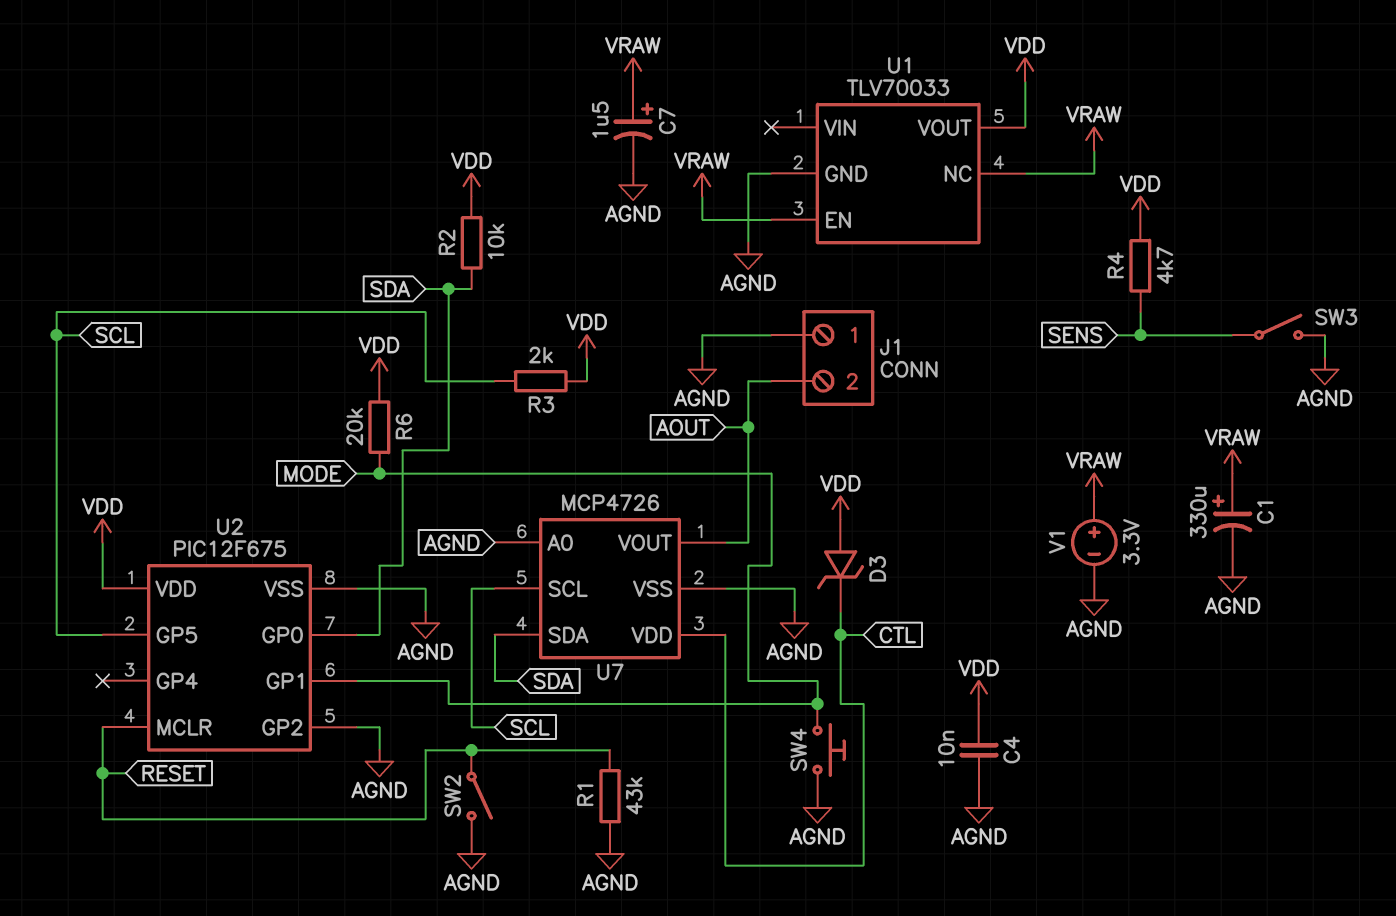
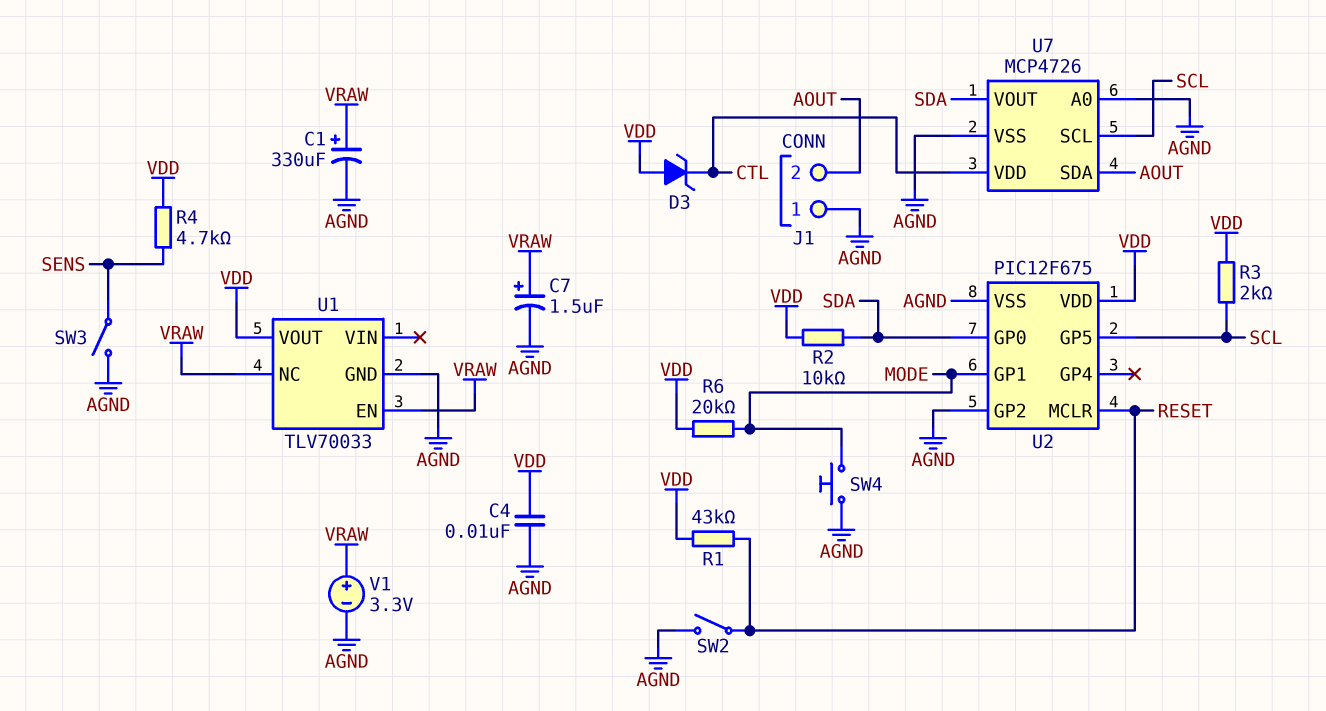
R1: 43k (AGND, RESET) -> 43k (RESET, VDD)
U7 pin SDA: SDA -> AOUT
U7 pin VOUT: AOUT -> SDA

